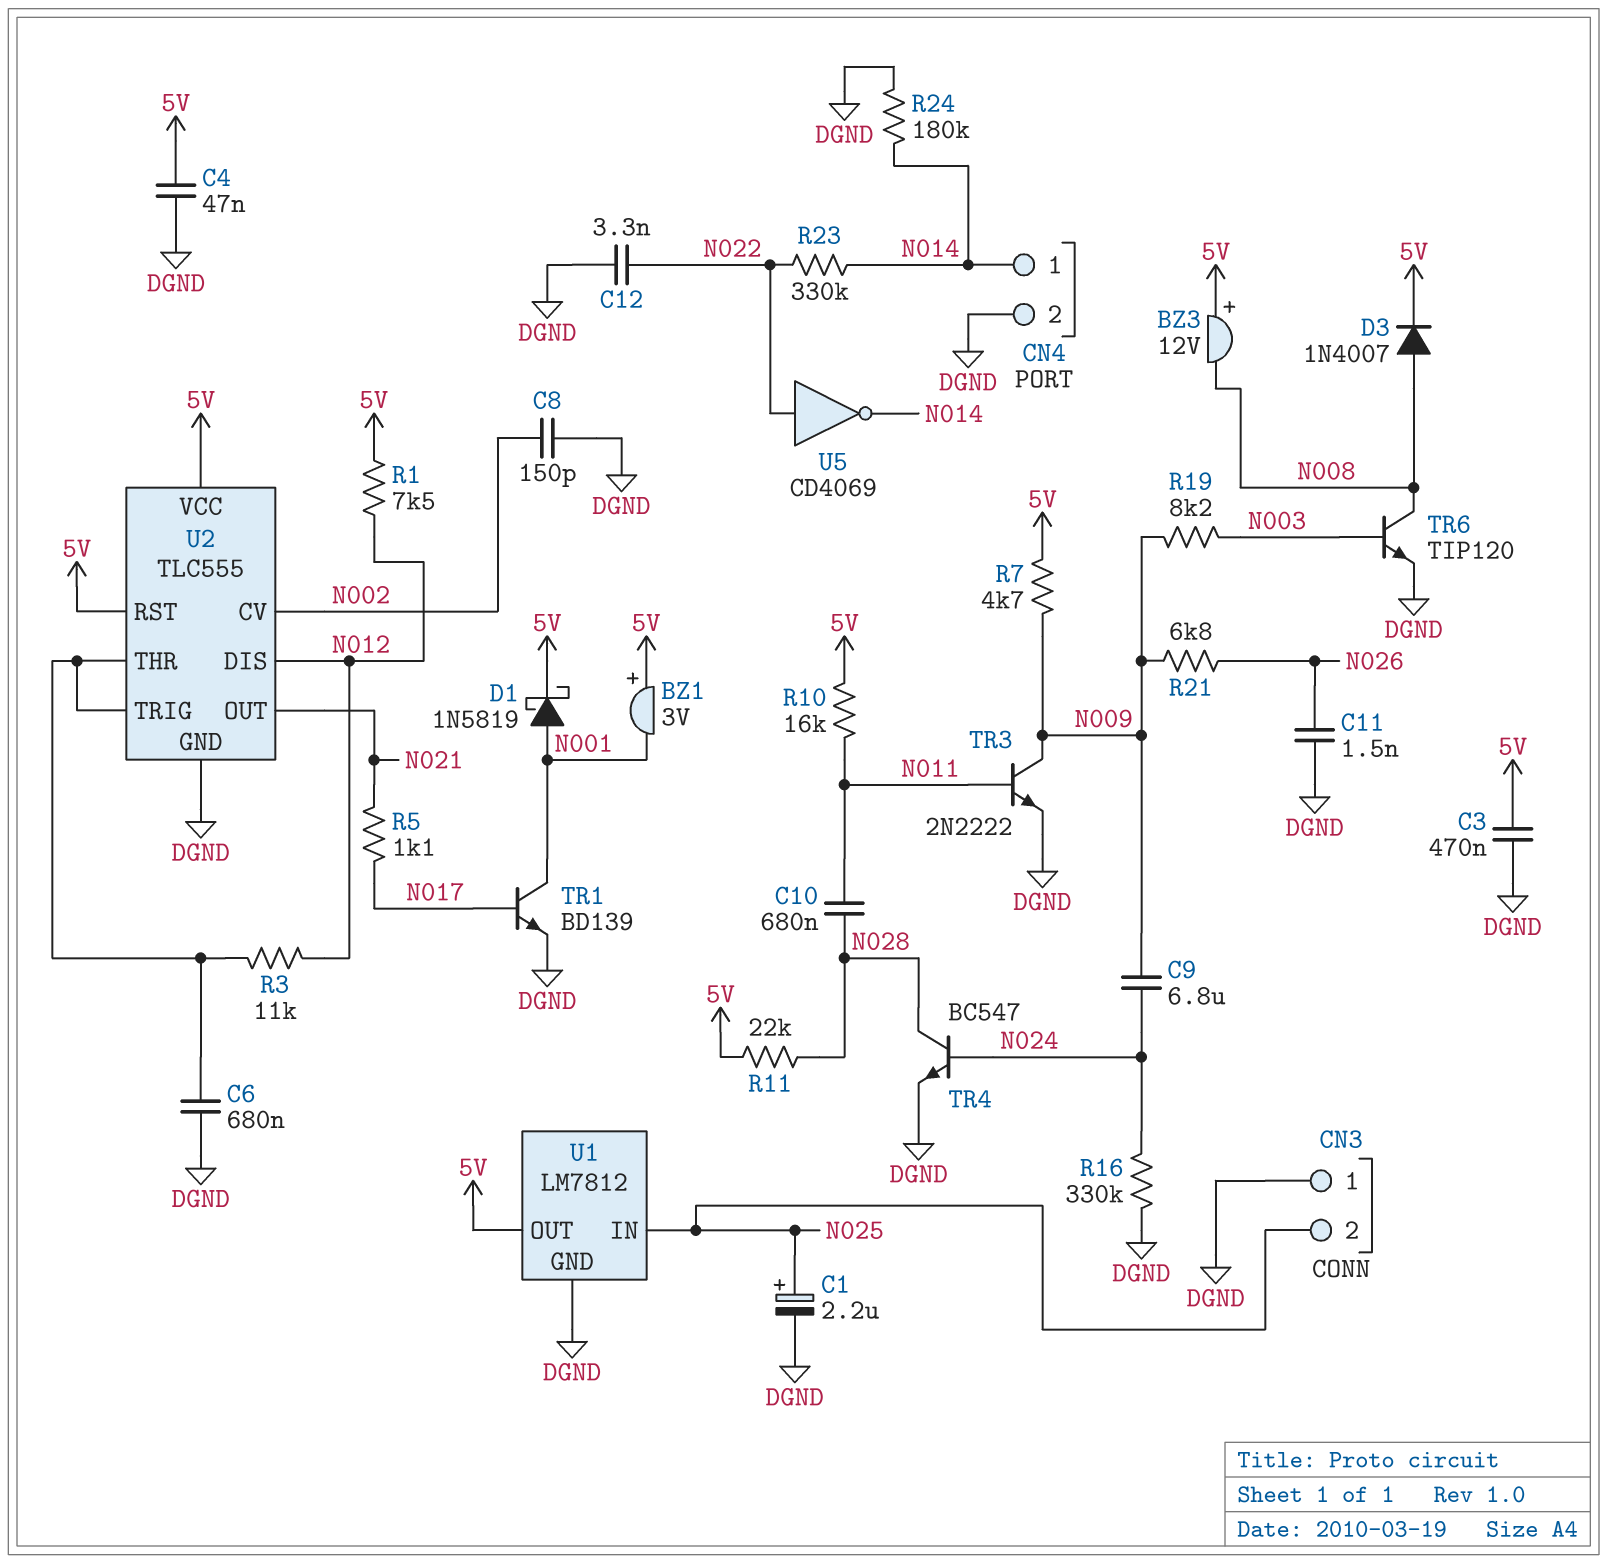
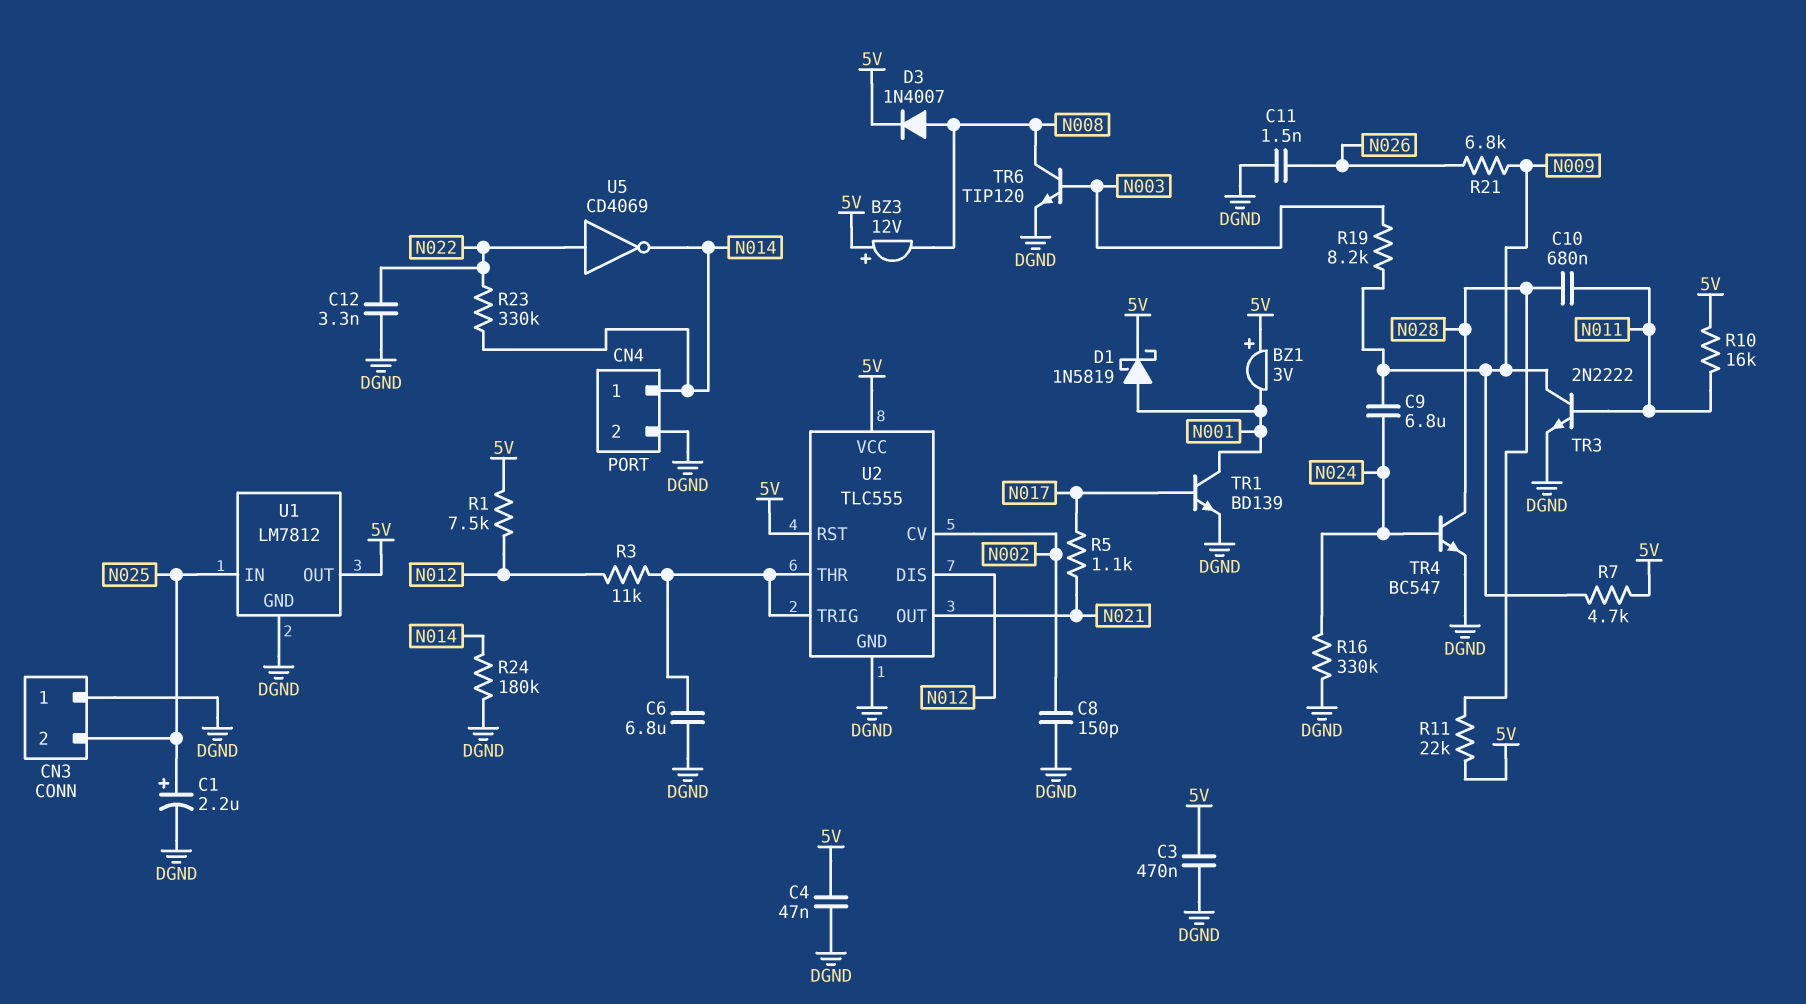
C6: 680nF (DGND, U2/THR) -> 6.8uF (DGND, U2/THR)

